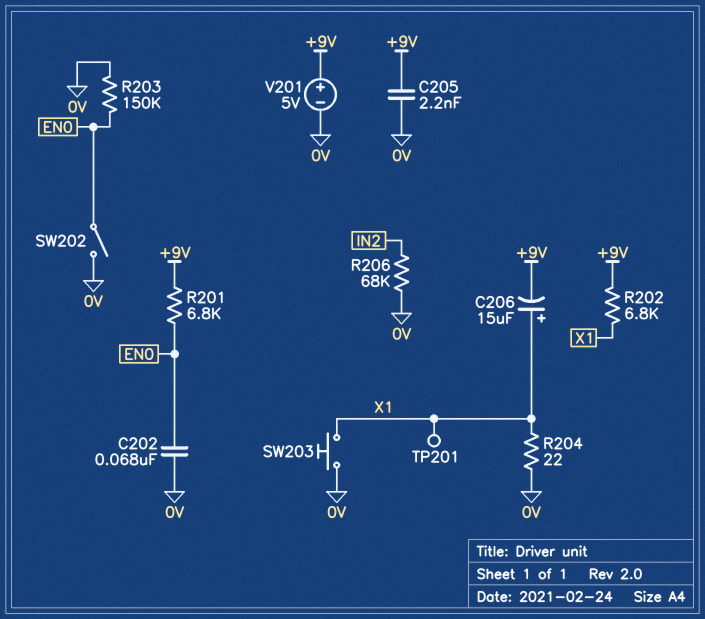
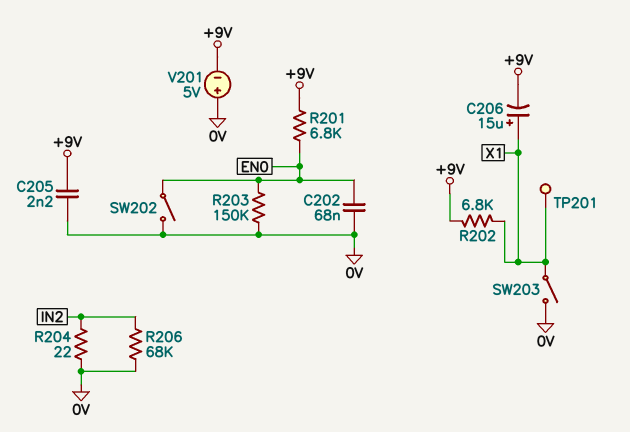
R204: 22 (0V, X1) -> 22 (0V, IN2)
SW203: button (0V, X1) -> switch (0V, X1)
V201: 5V (plus +9V, minus 0V) -> 5V (plus 0V, minus +9V)

